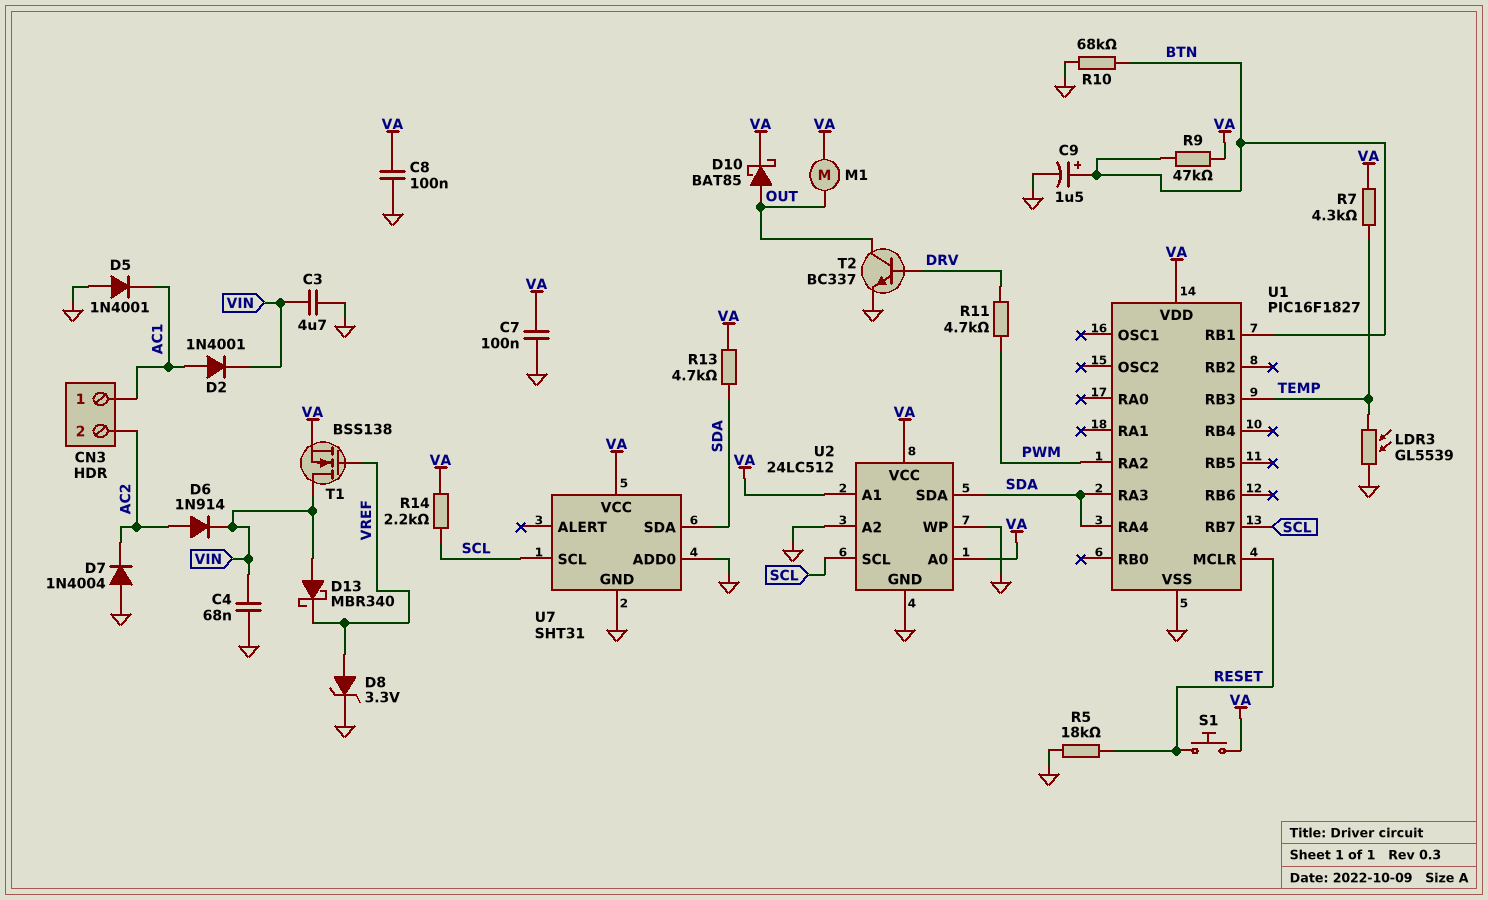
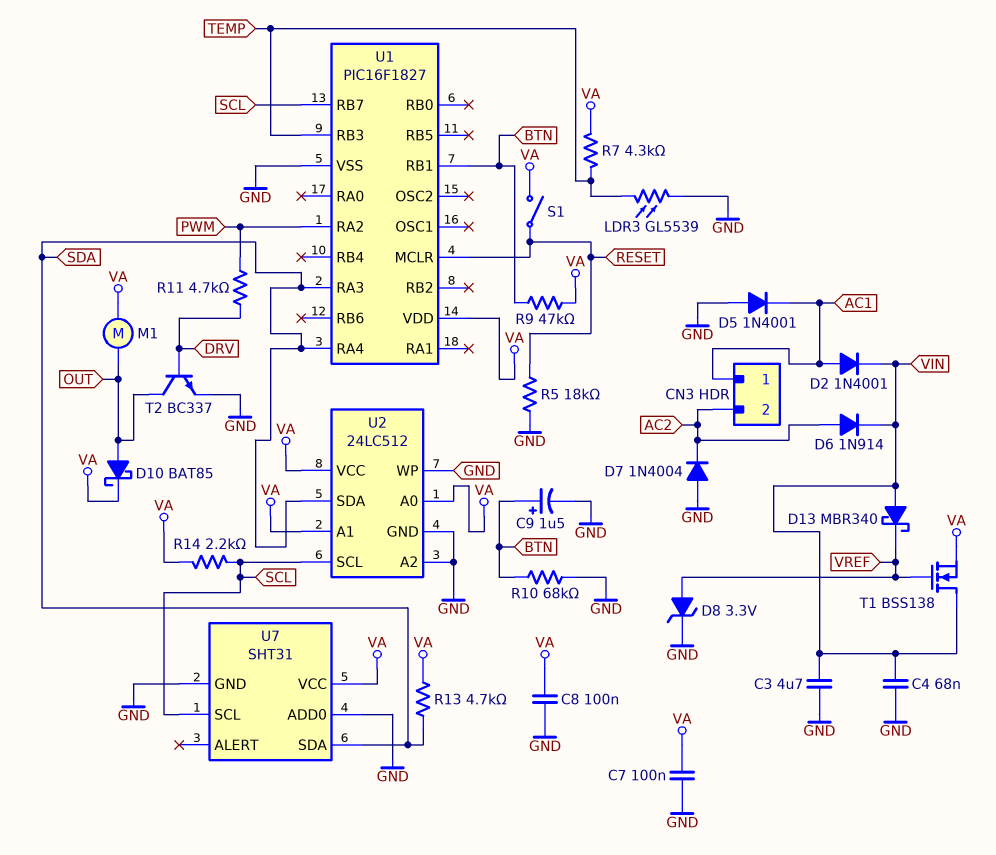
S1: button (RESET, VA) -> switch (RESET, VA)

